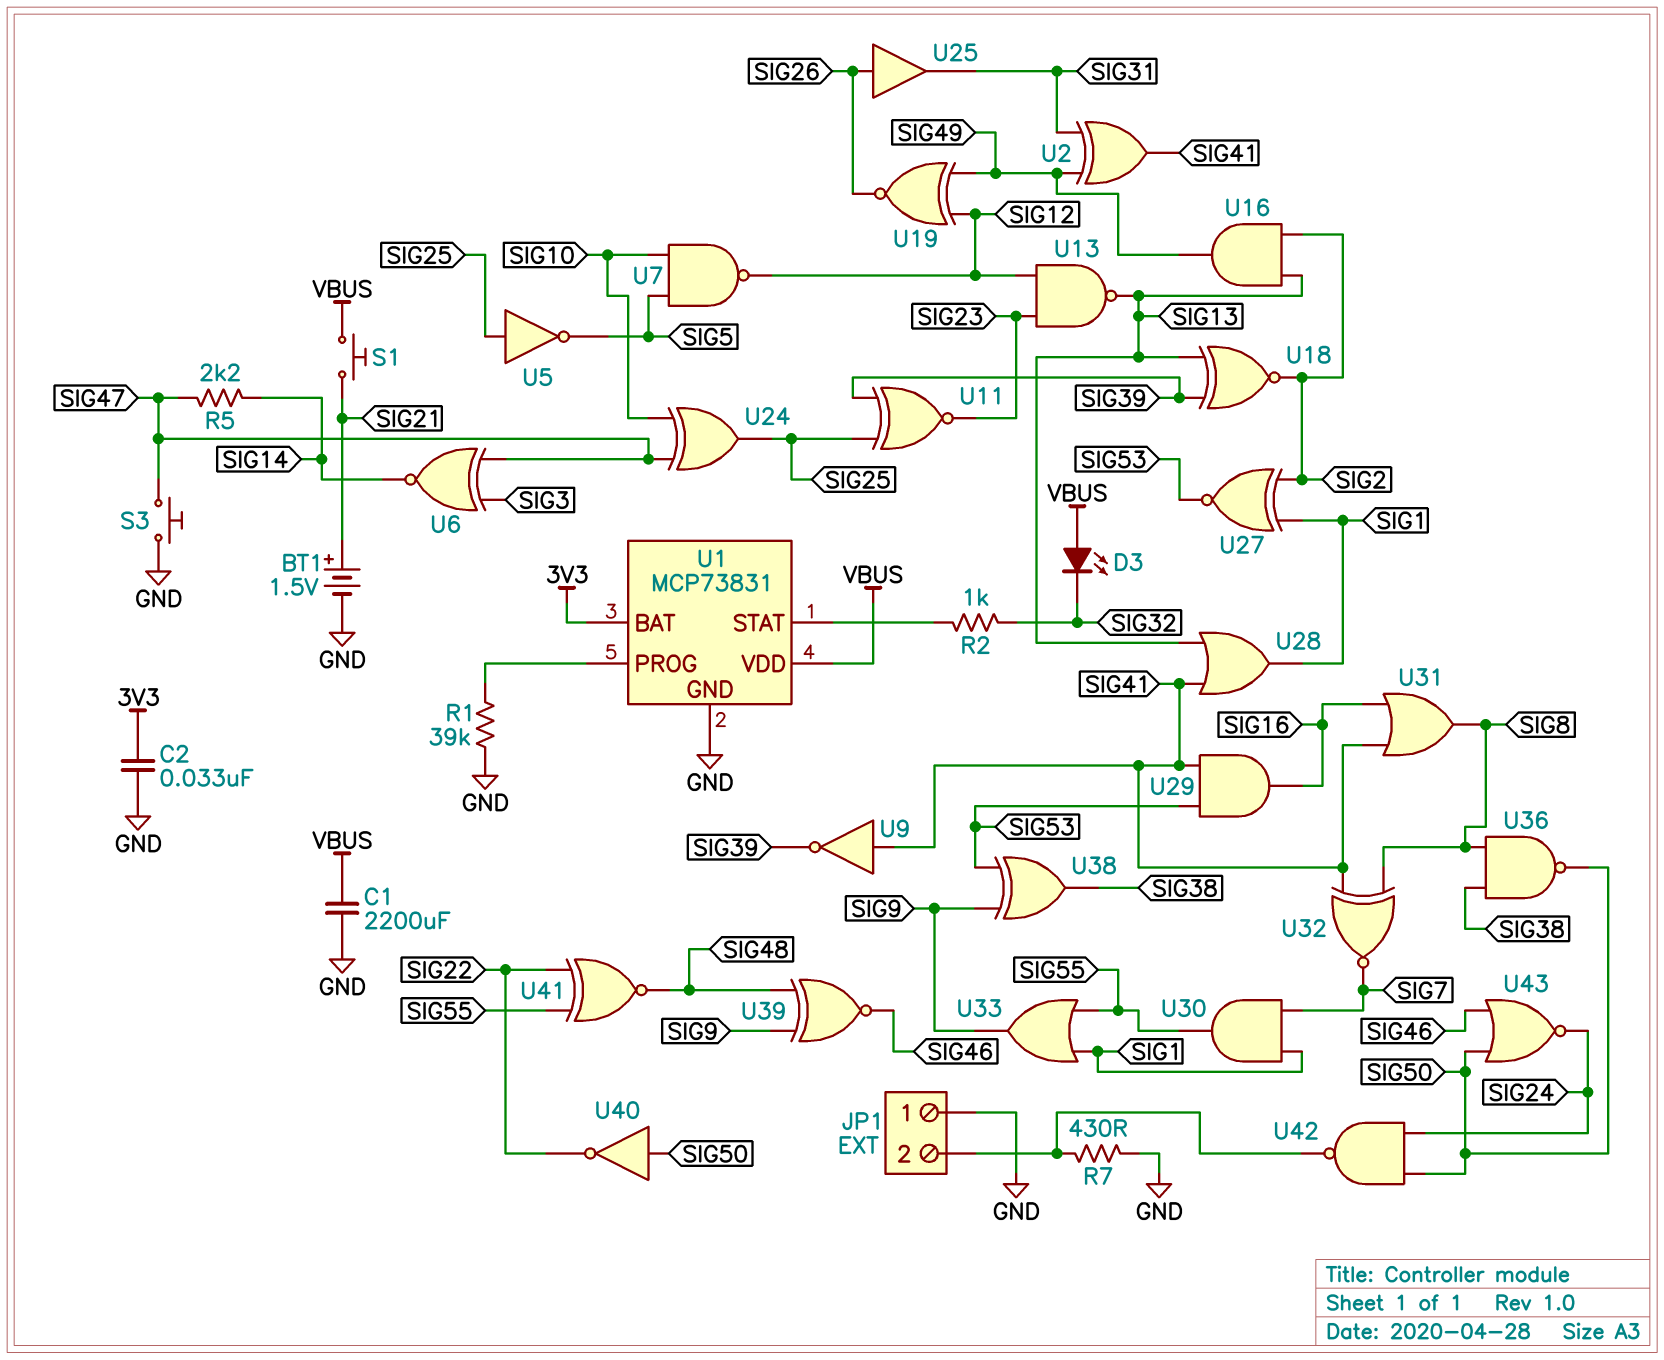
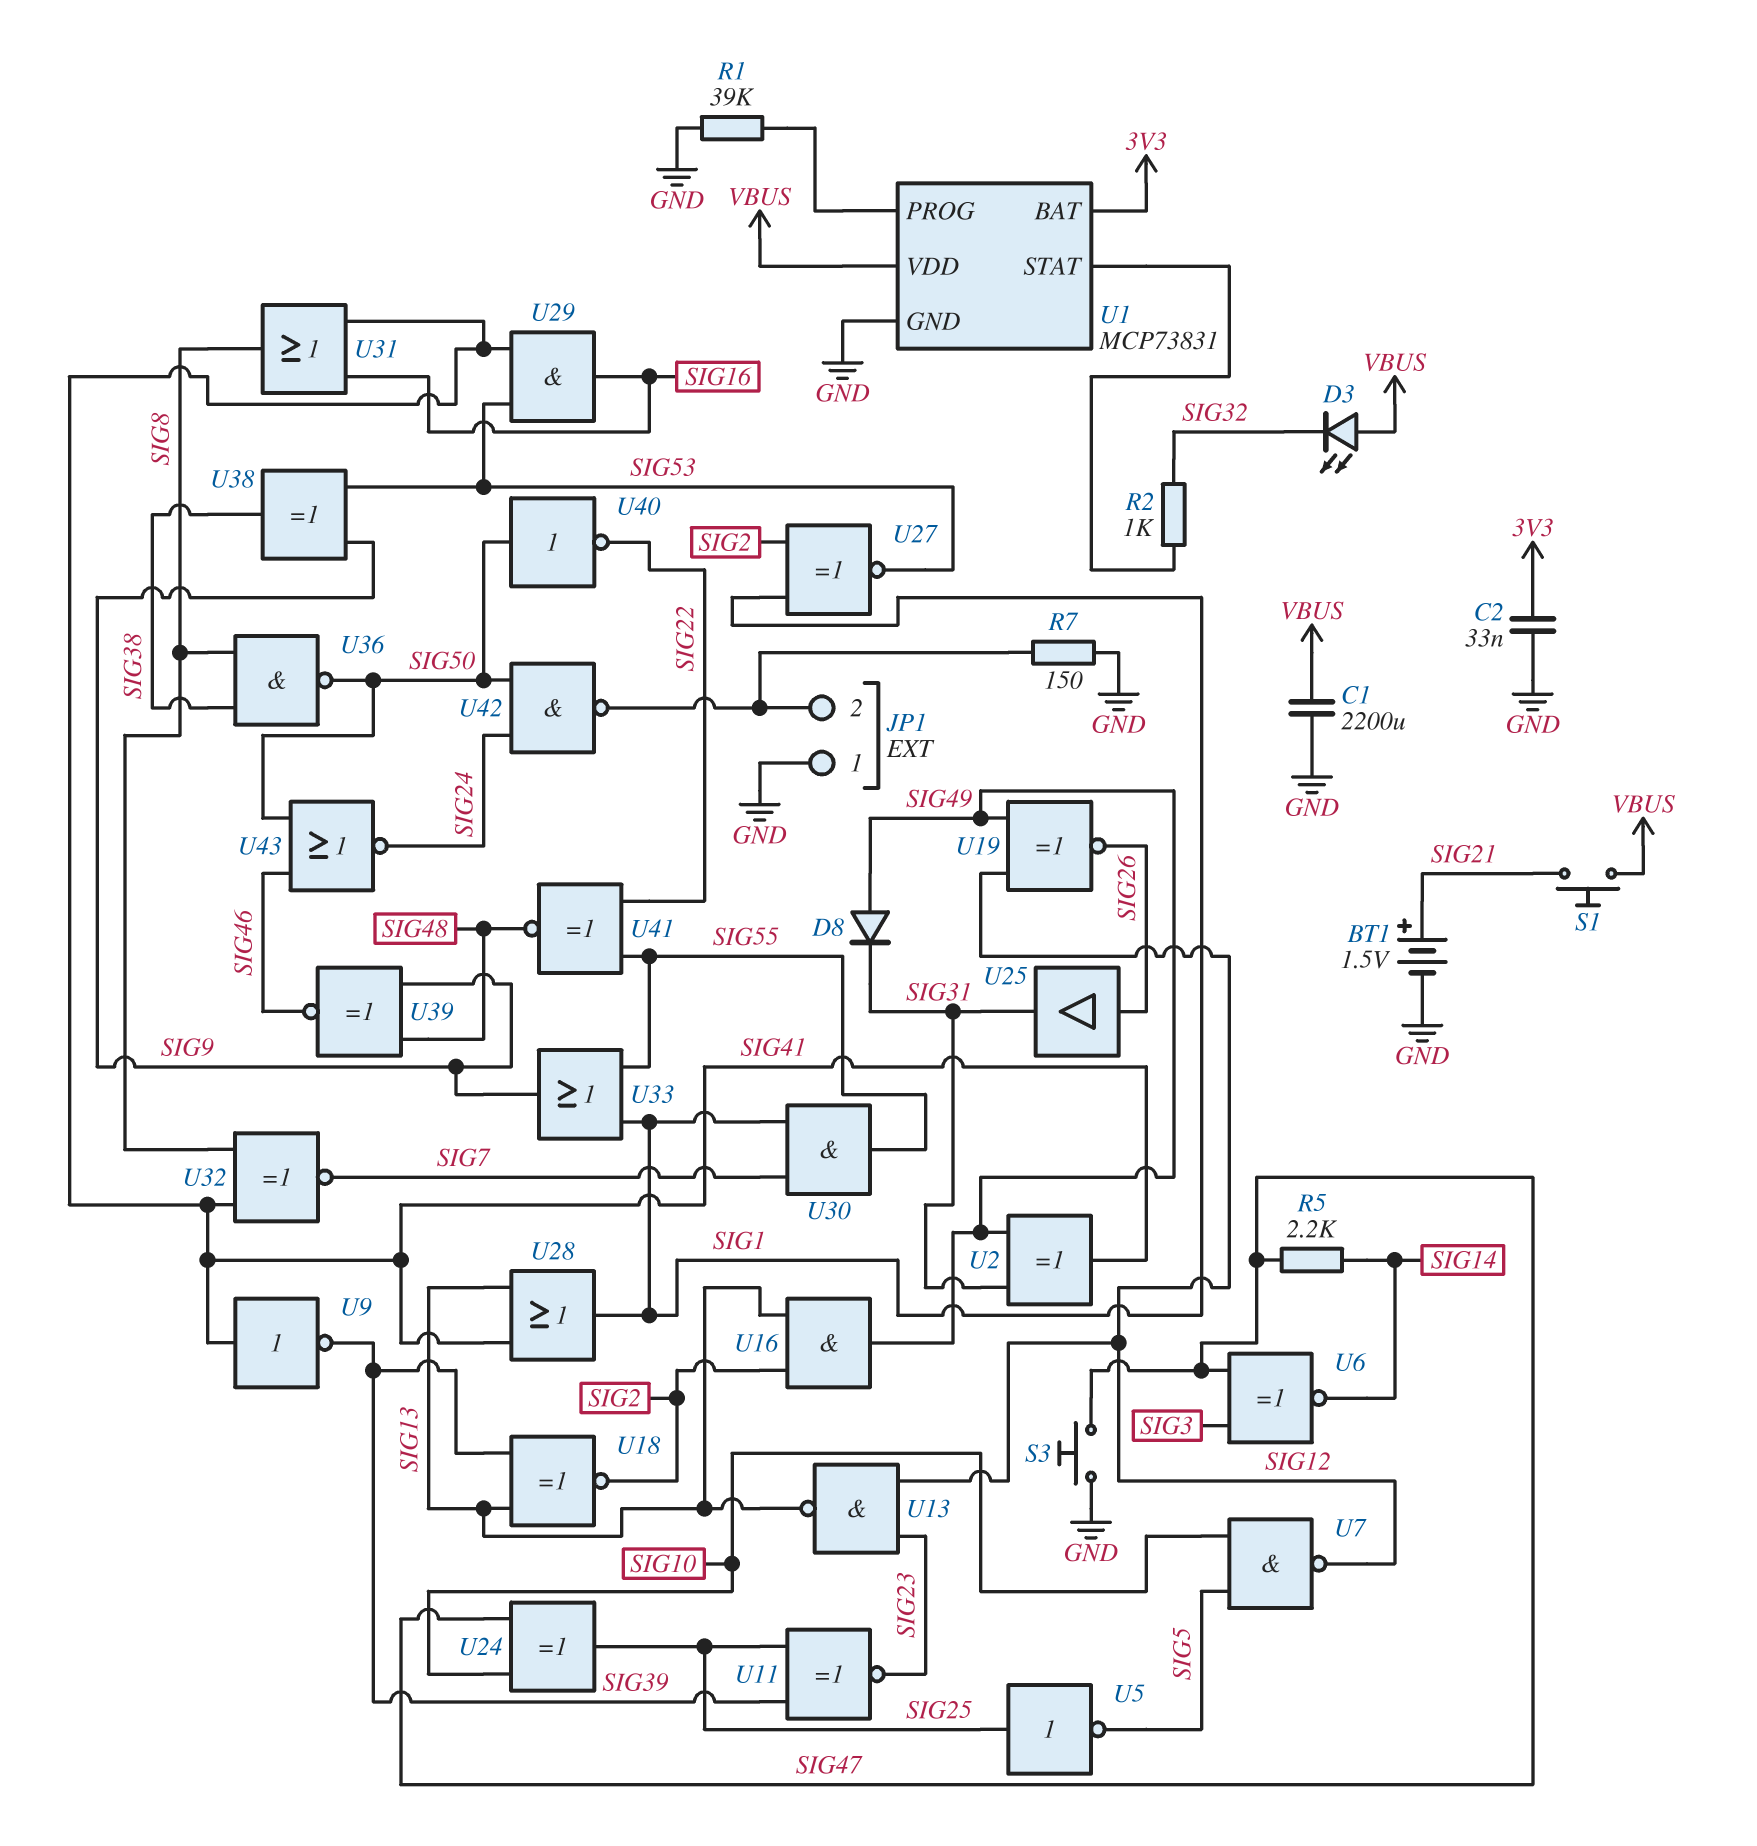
D8: none -> diode (A SIG49, K SIG31)
R7: 430 (GND, JP1/2) -> 150 (GND, JP1/2)

